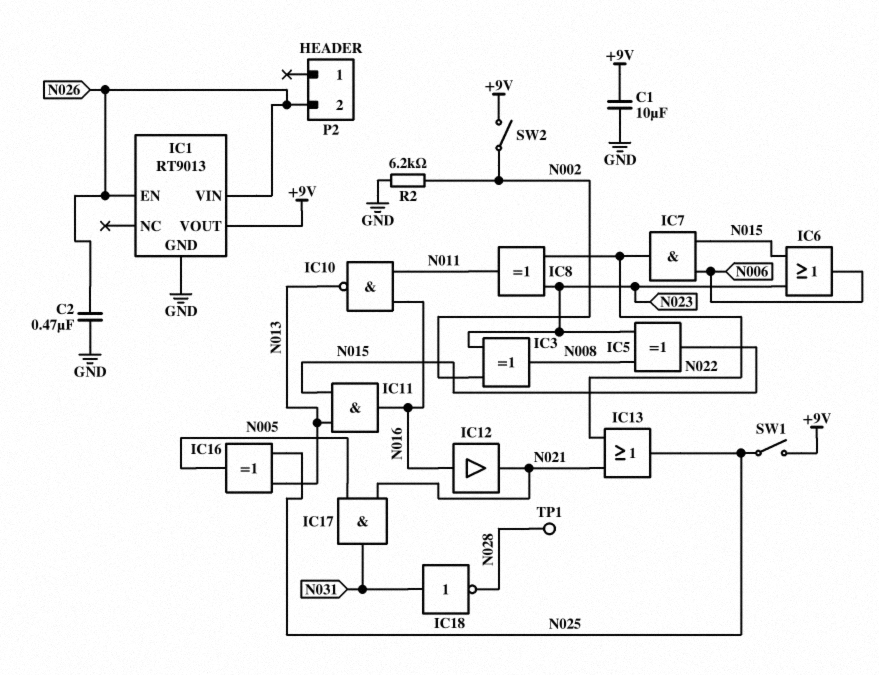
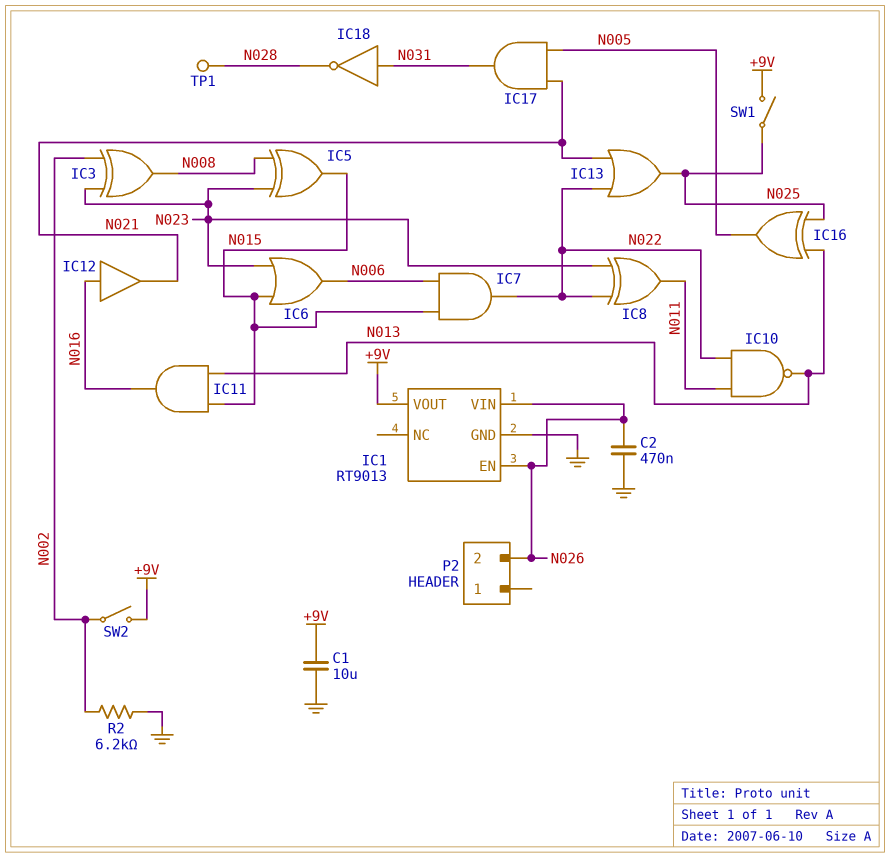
IC10: NAND (in N011, in N016, out N013) -> NAND (in N011, in N022, out N013)

